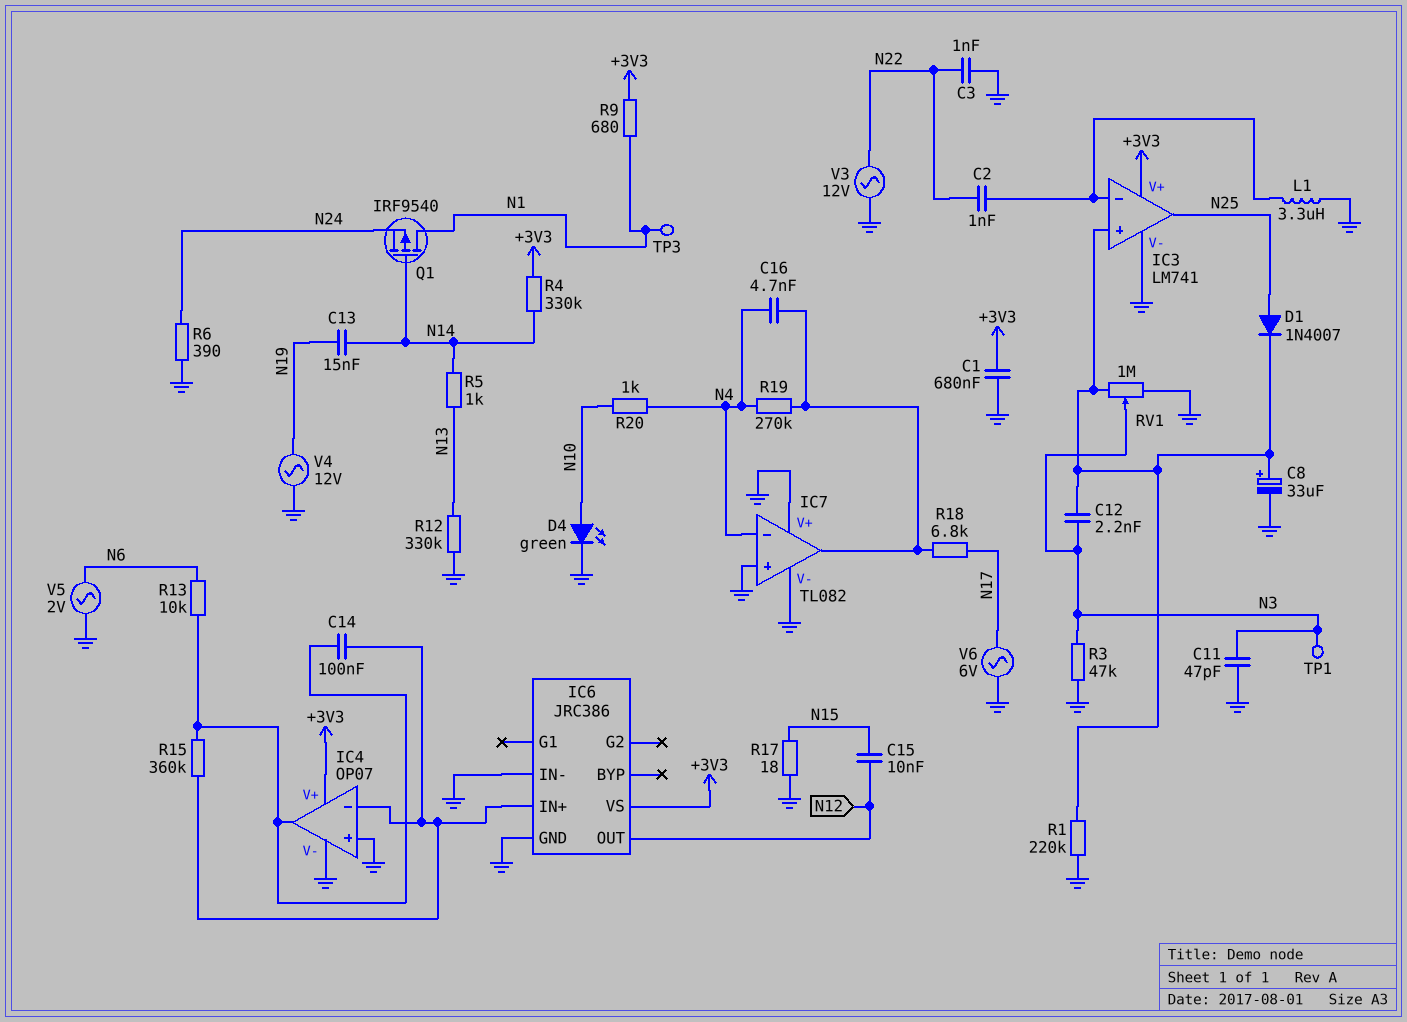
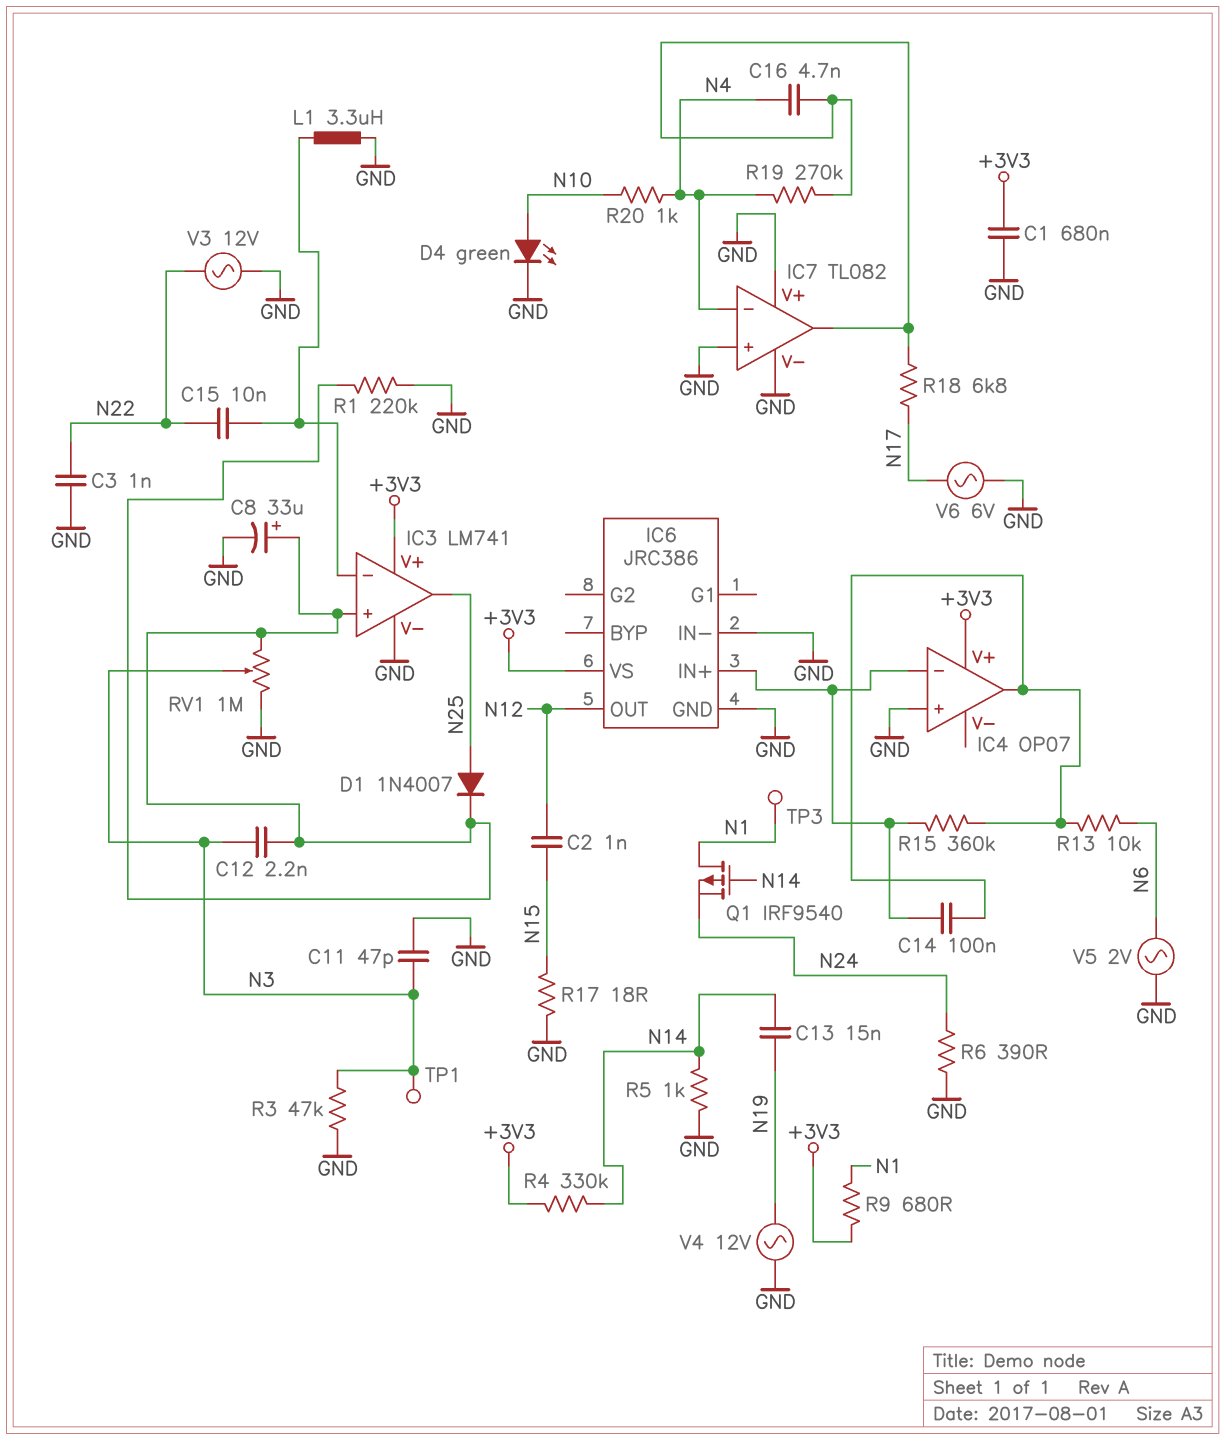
C2: 1nF (IC3/in-, N22) -> 1nF (N12, N15)
C15: 10nF (N12, N15) -> 10nF (IC3/in-, N22)
IC4 pin V-: GND -> none
R5: 1k (N13, N14) -> 1k (GND, N14)
R12: 330k (GND, N13) -> none

